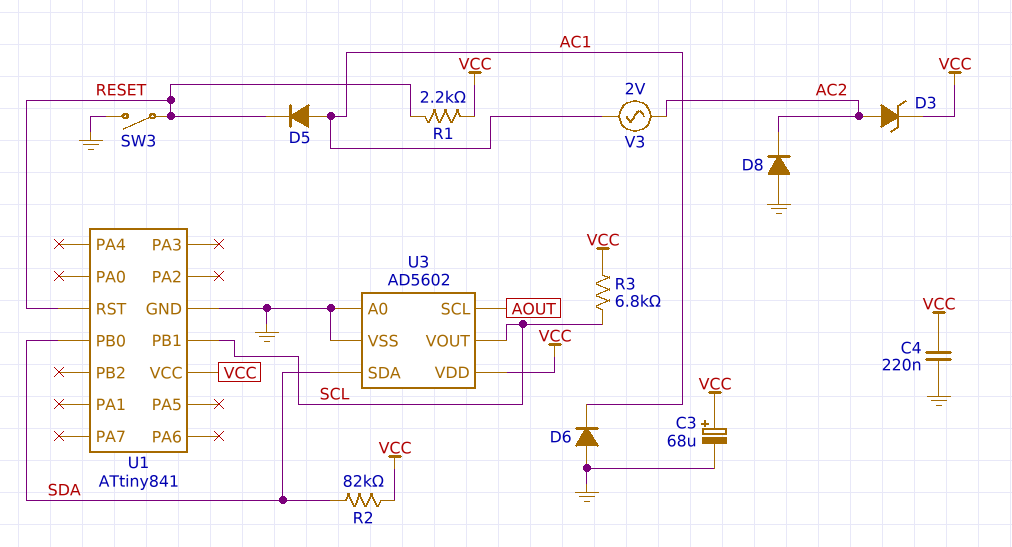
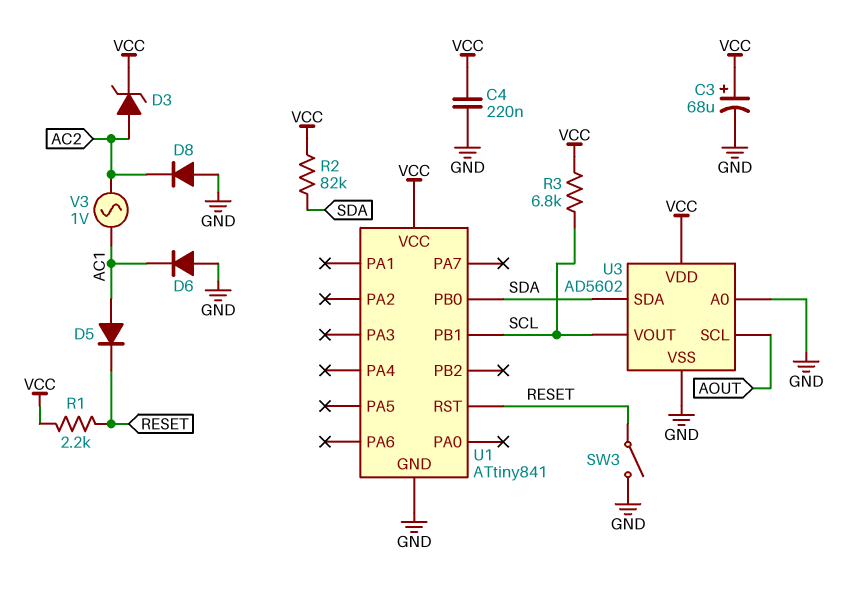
V3: AC 2V (AC1, AC2) -> AC 1V (AC1, AC2)

